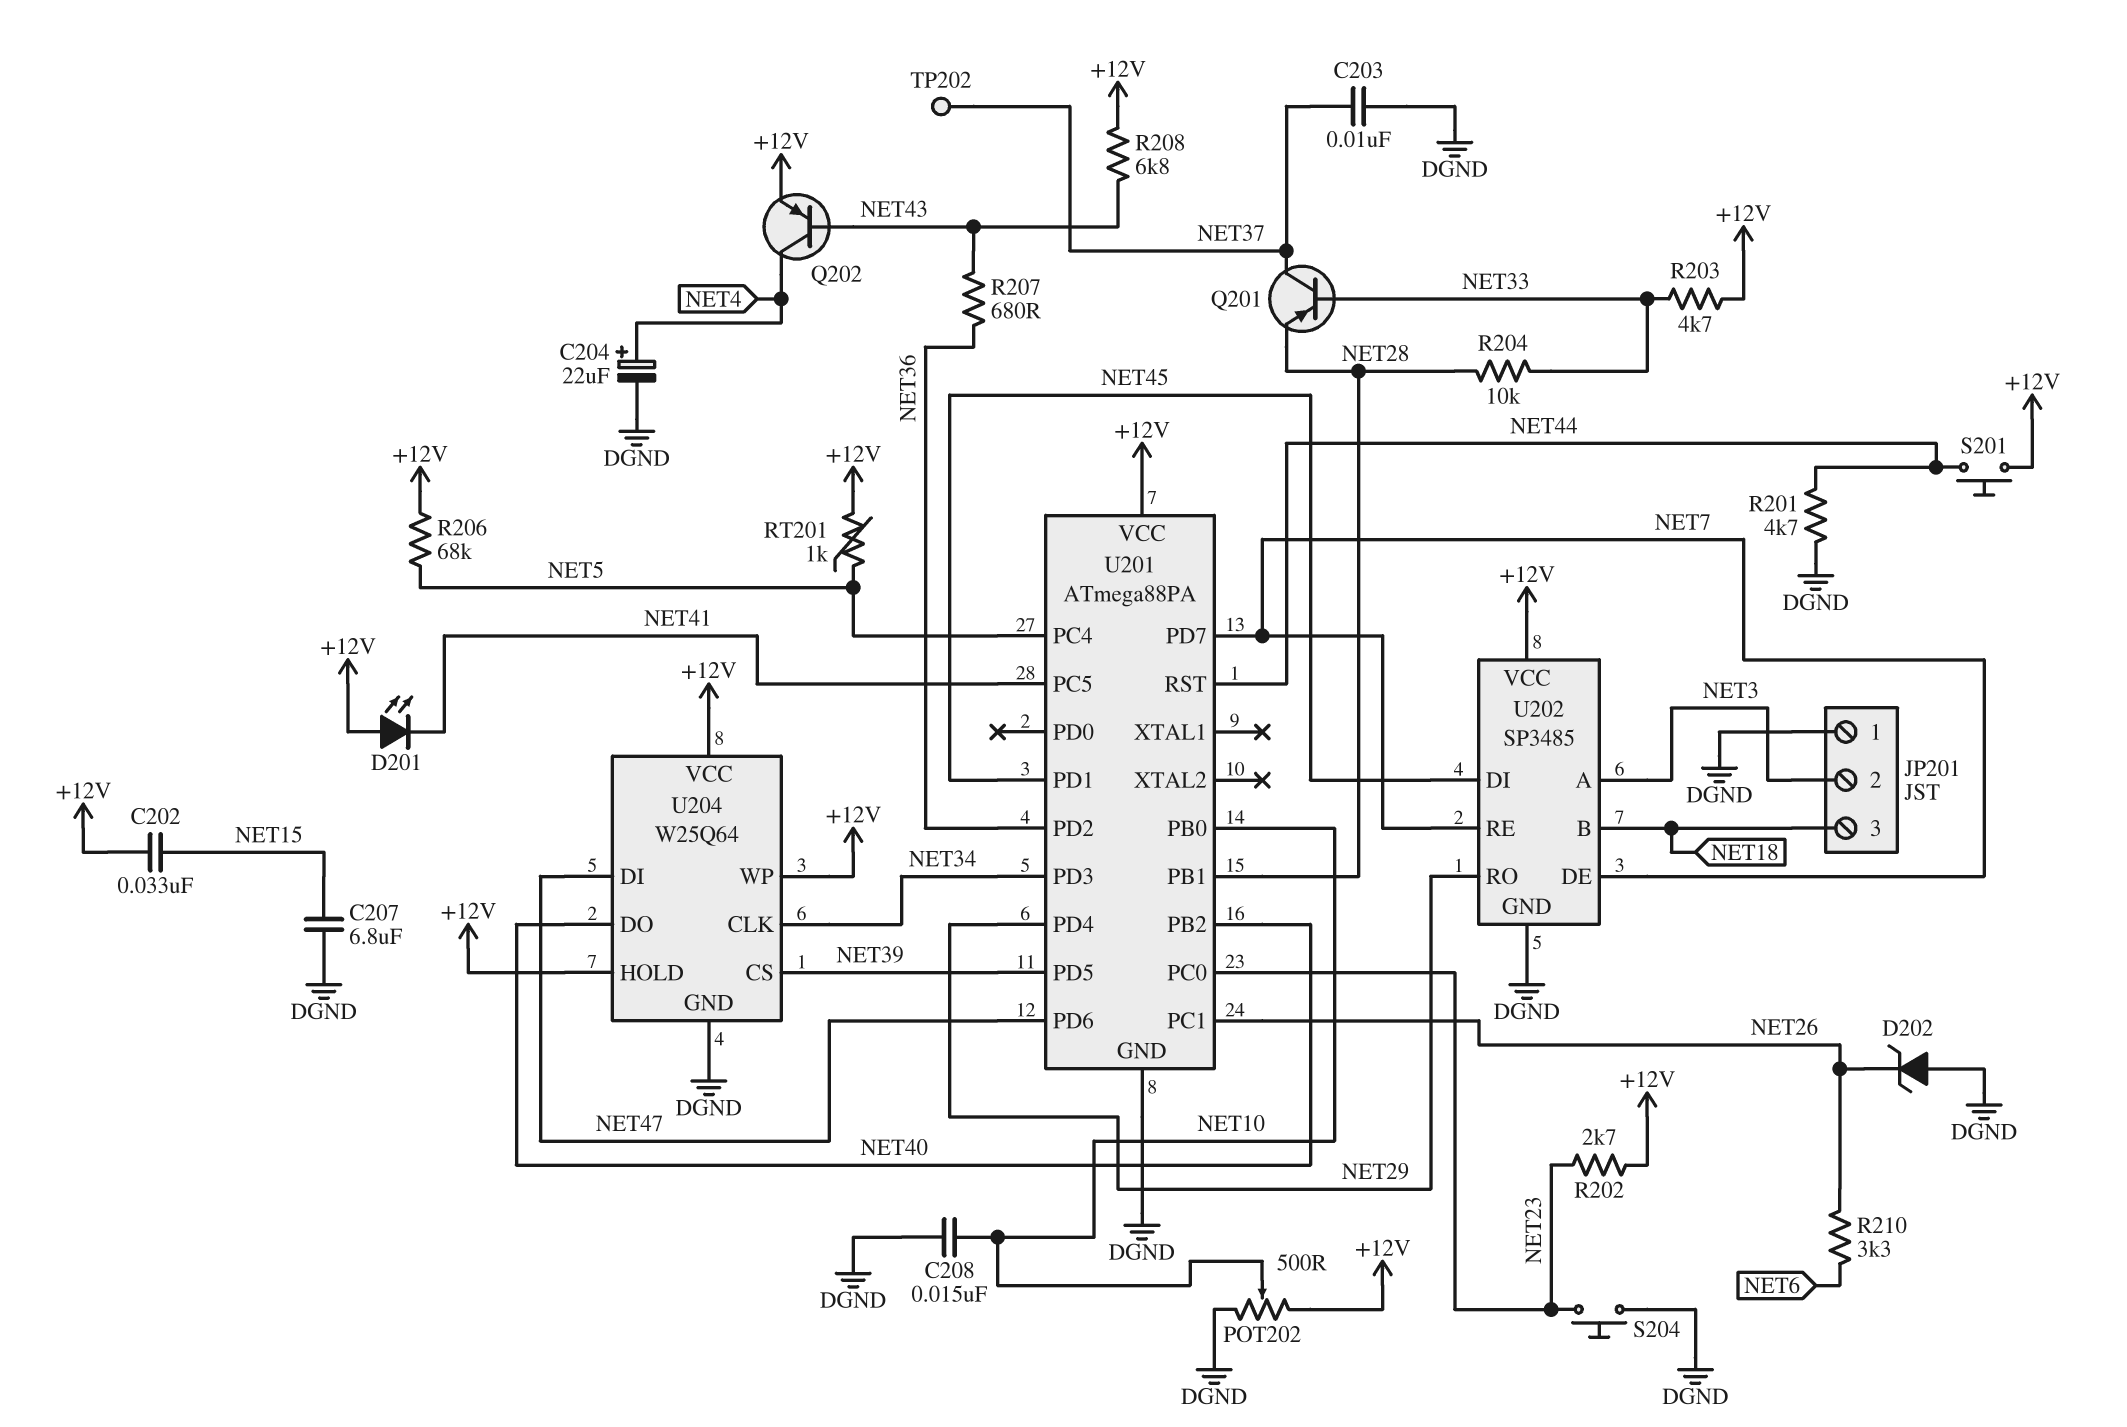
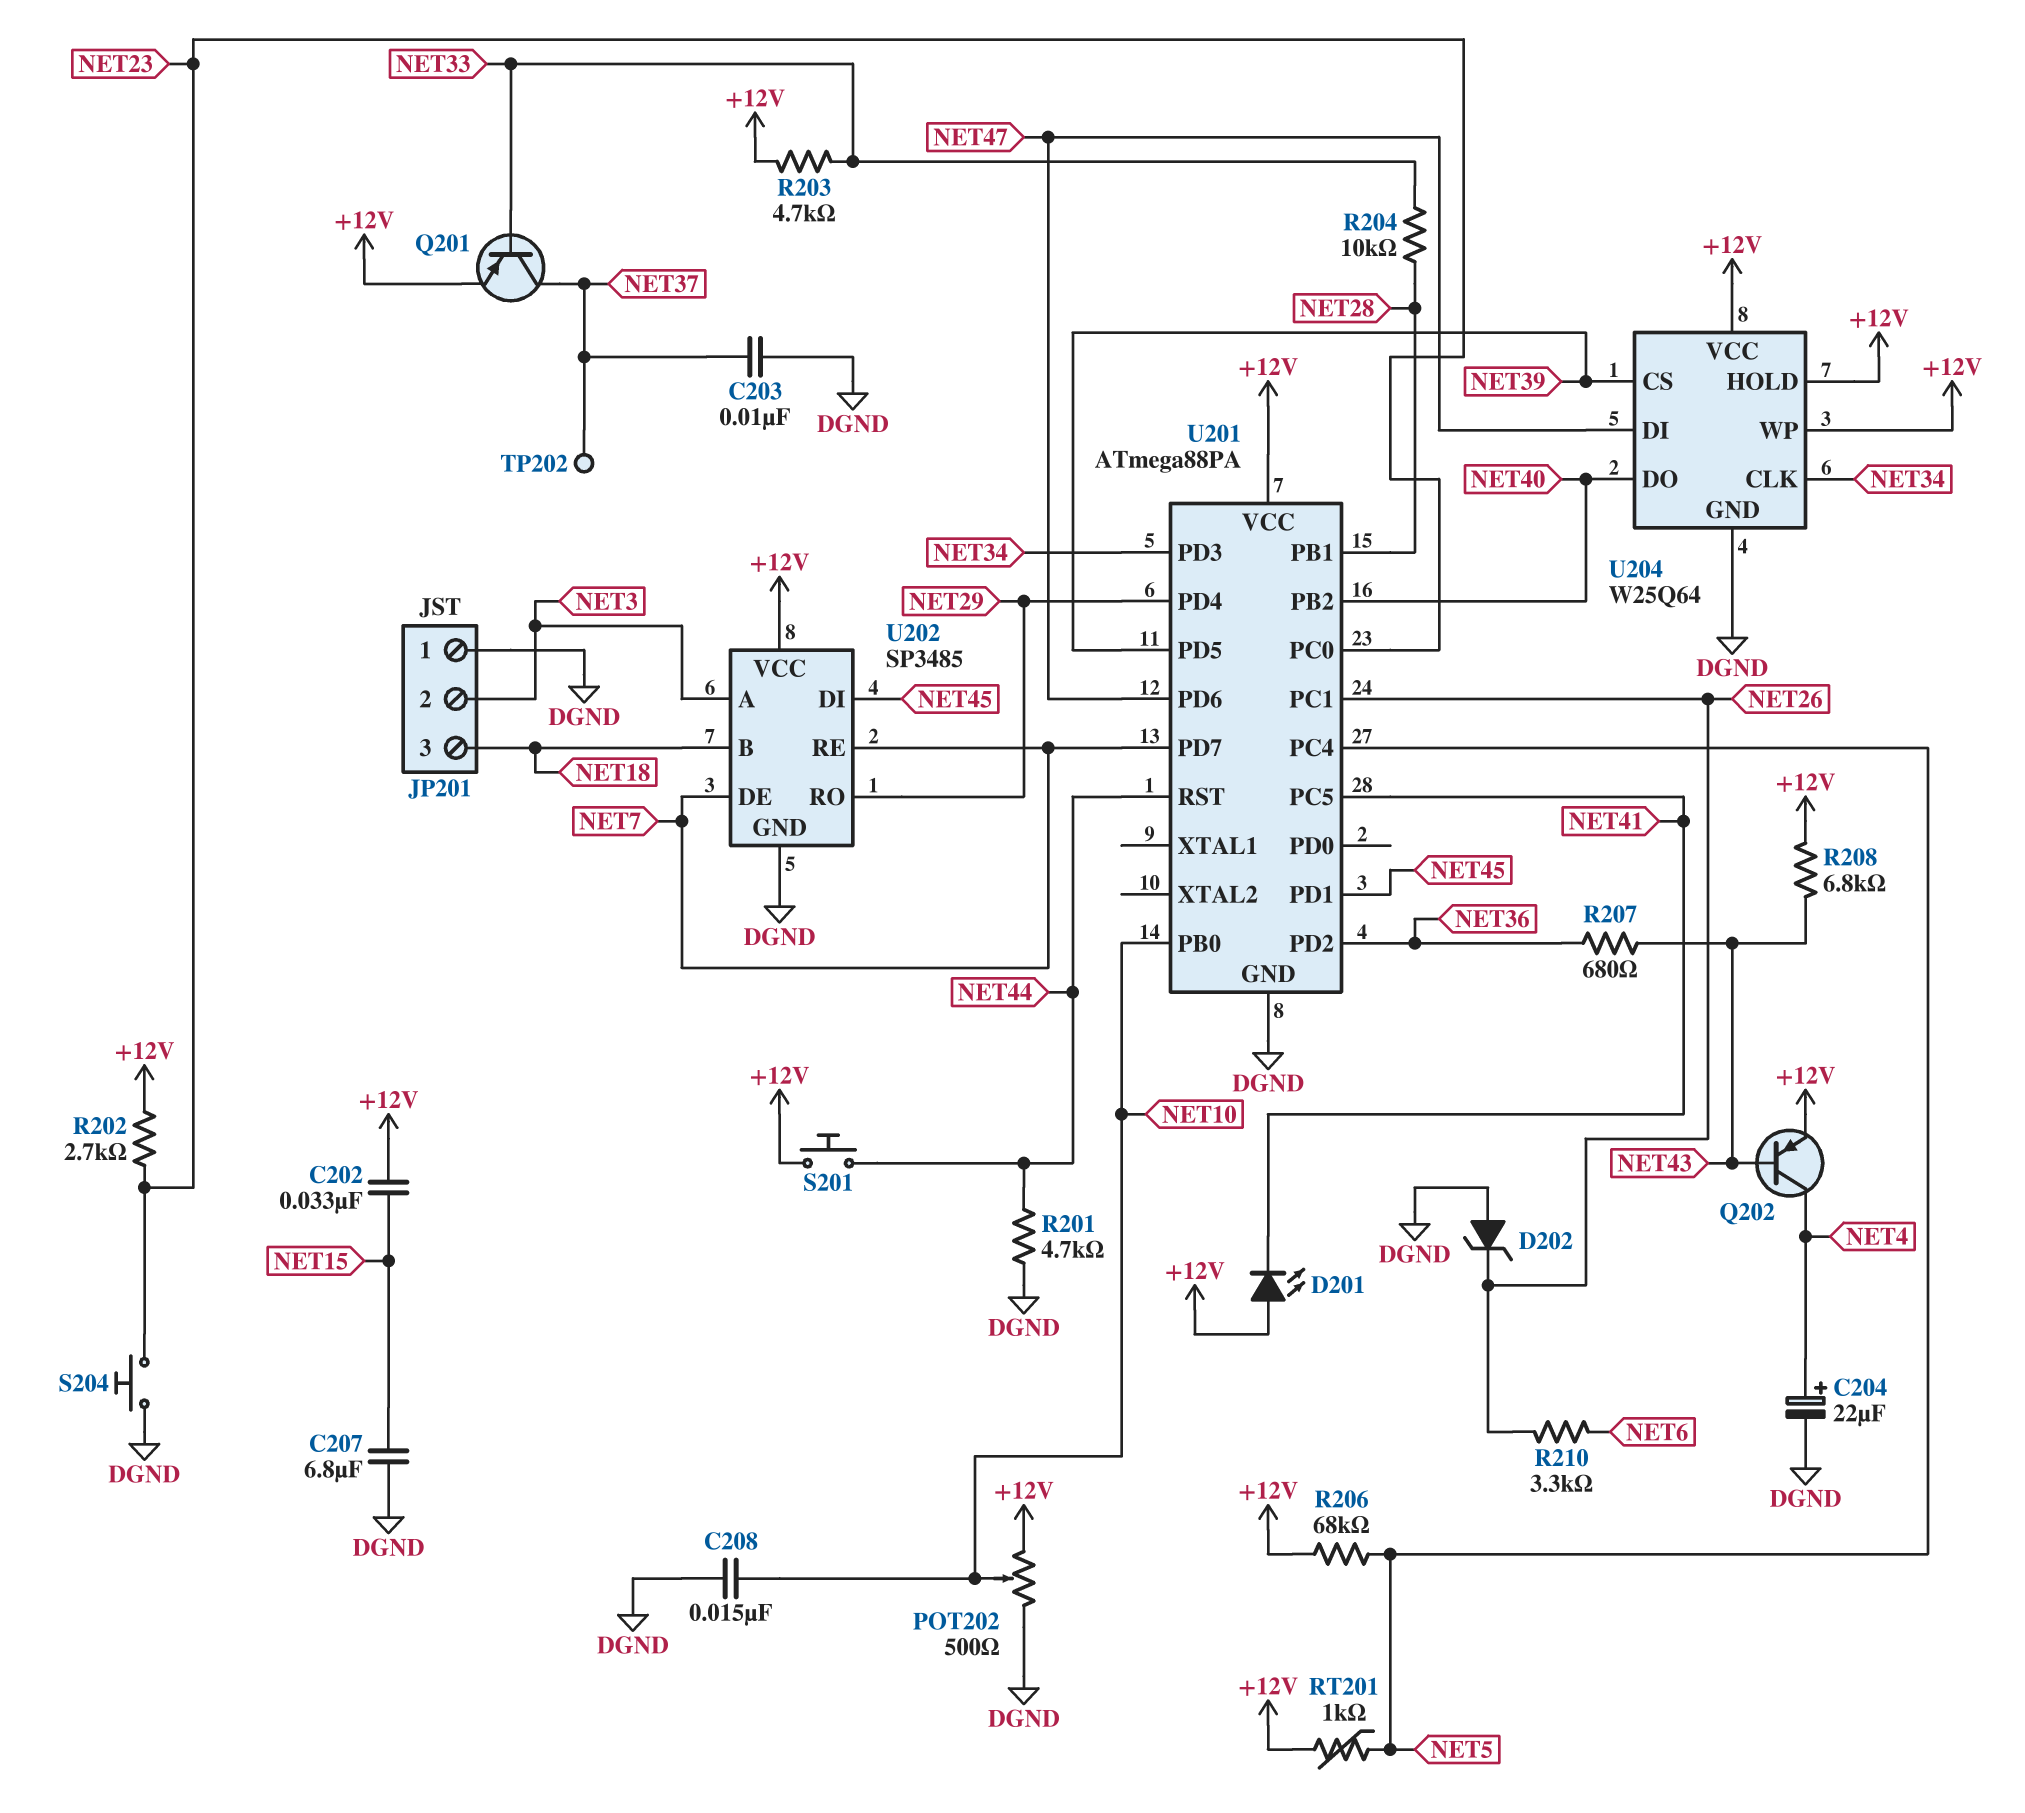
Q201: PNP (B NET33, C NET37, E NET28) -> PNP (B NET33, C NET37, E +12V)

